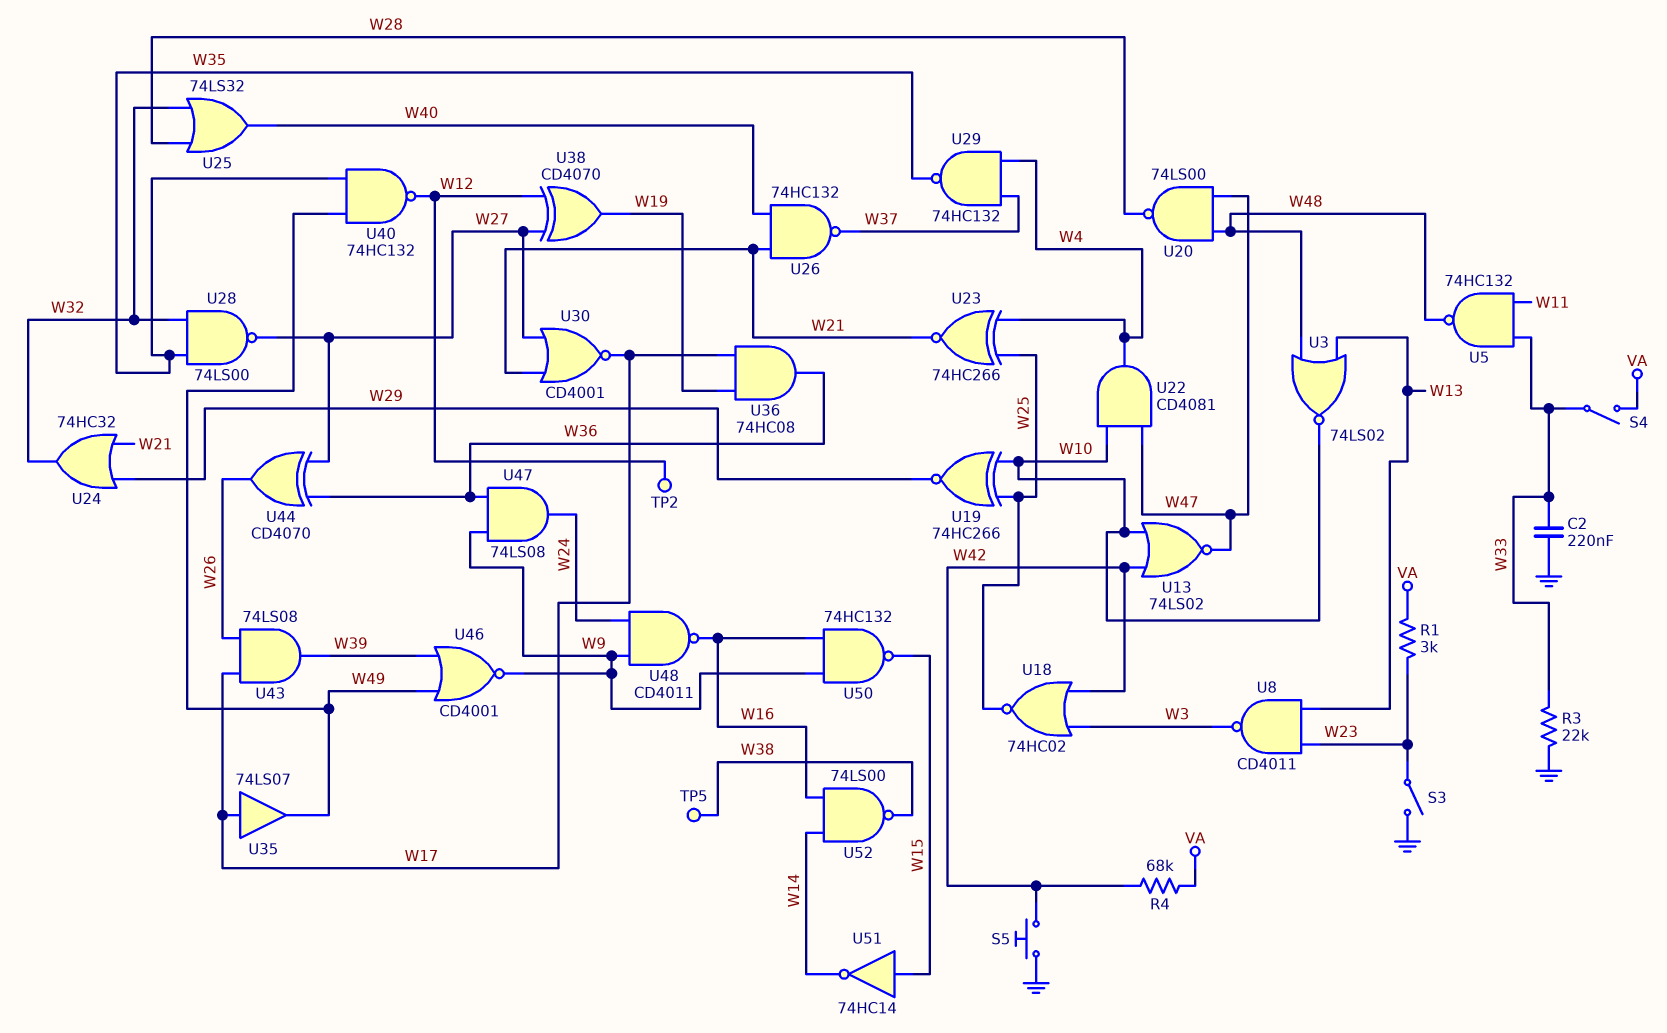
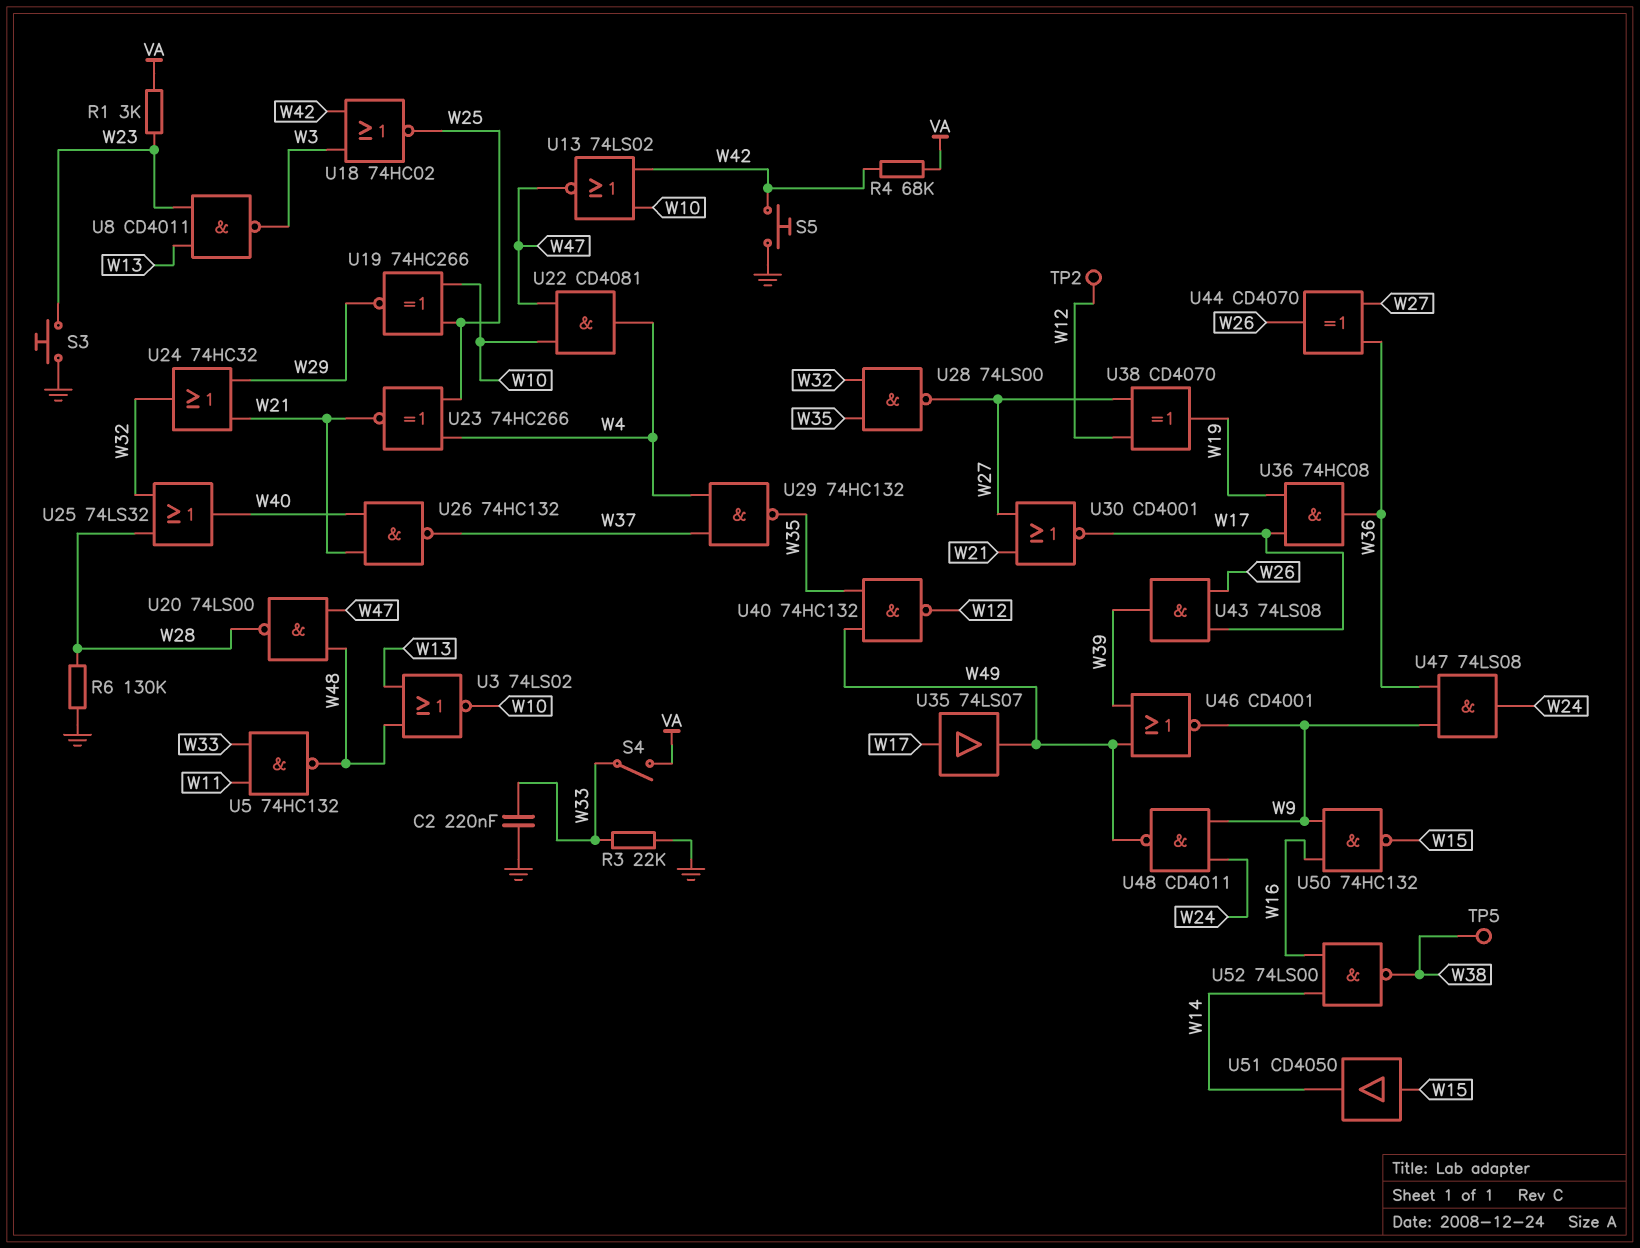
R6: none -> 130k (GND, W28)
S3: switch (GND, W23) -> button (GND, W23)
U48: NAND CD4011 (in W9, in W24, out W16) -> NAND CD4011 (in W9, in W24, out W49)
U51: NOT 74HC14 (in W15, out W14) -> buffer CD4050 (in W15, out W14)

